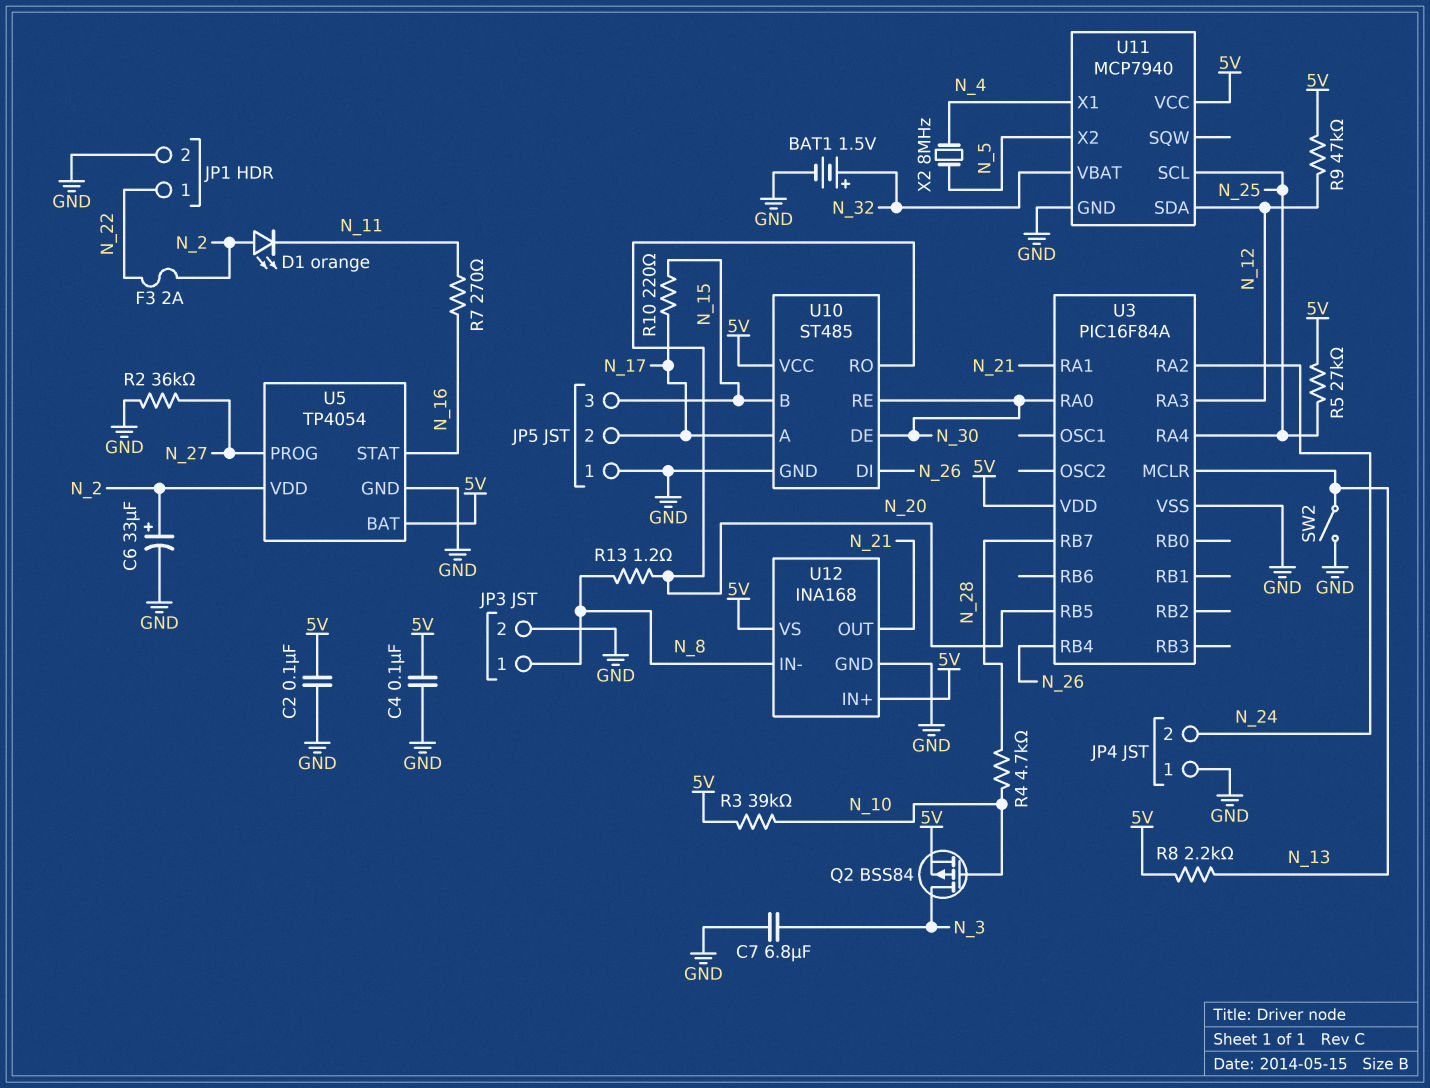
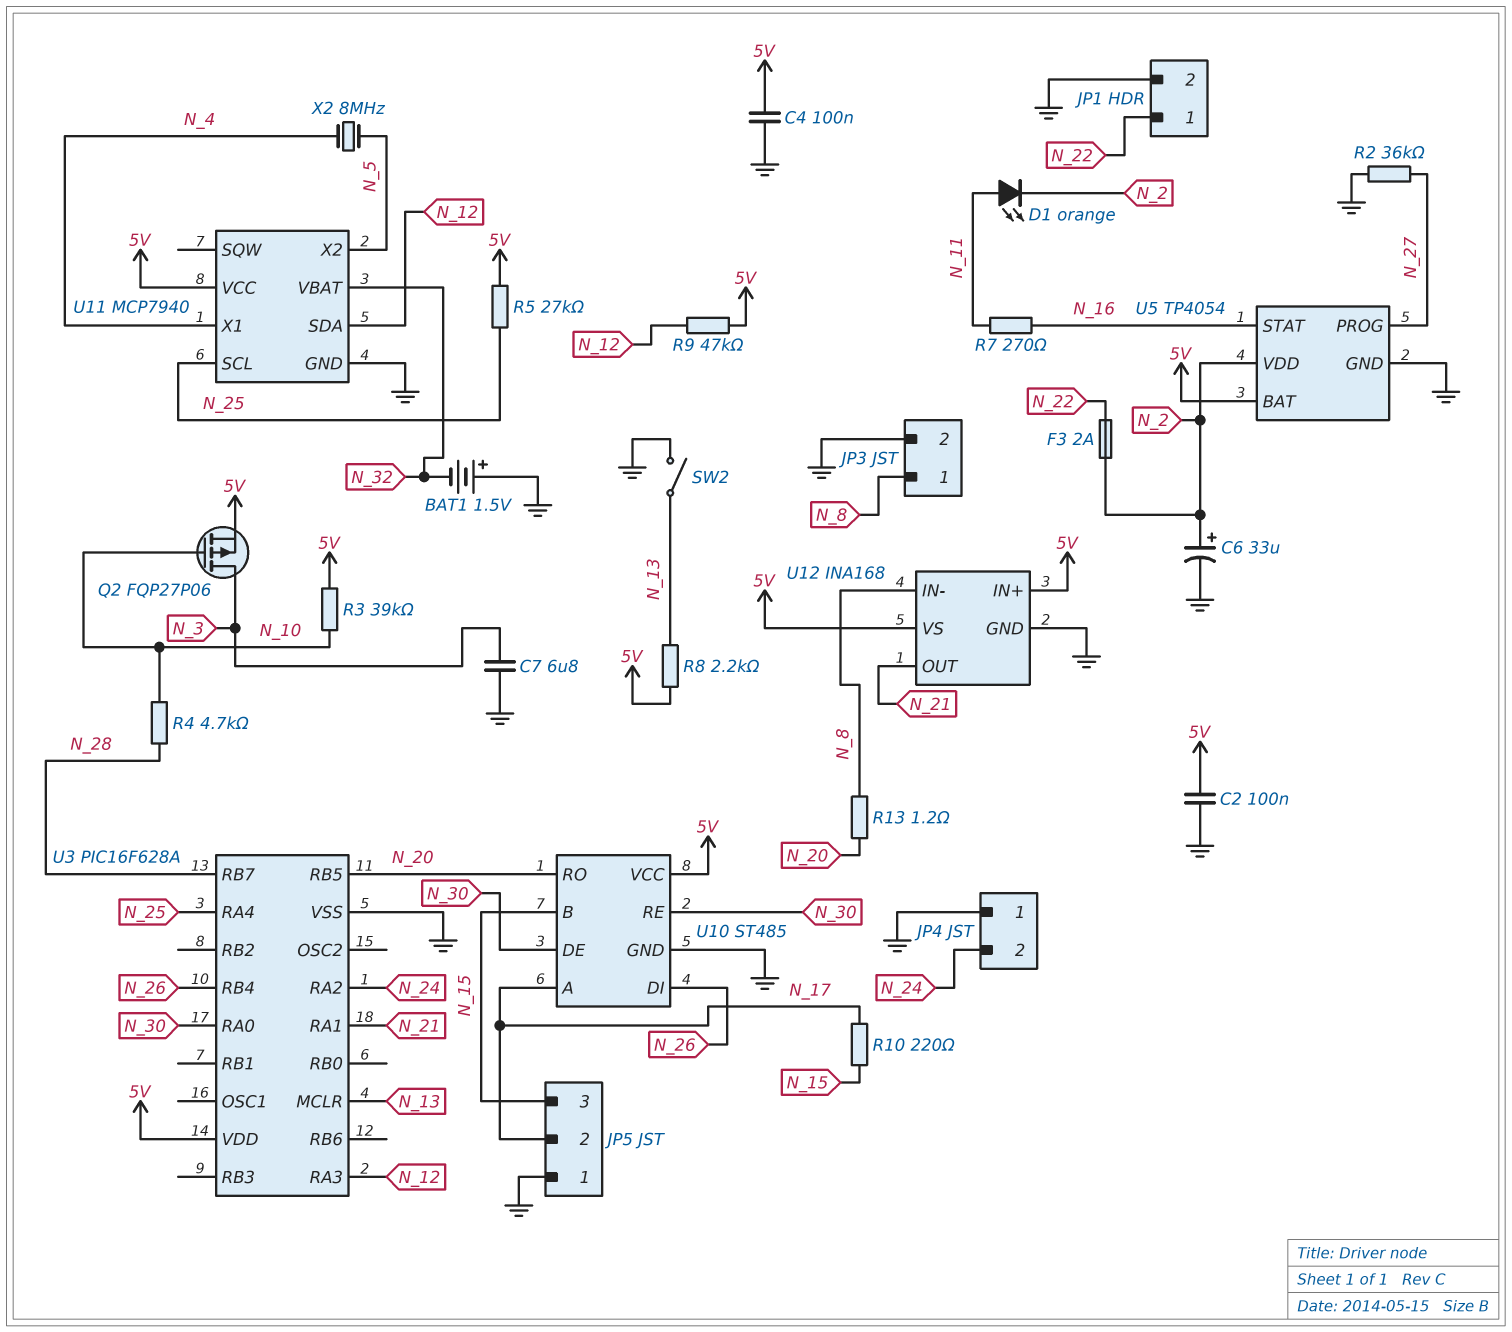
BAT1: 1.5V (plus N_32, minus GND) -> 1.5V (plus GND, minus N_32)
D1: LED orange (A N_2, K N_11) -> LED orange (A N_11, K N_2)
Q2: PMOS BSS84 (G N_10, D N_3, S 5V) -> PMOS FQP27P06 (G N_10, D N_3, S 5V)
U3: PIC16F84A -> PIC16F628A

